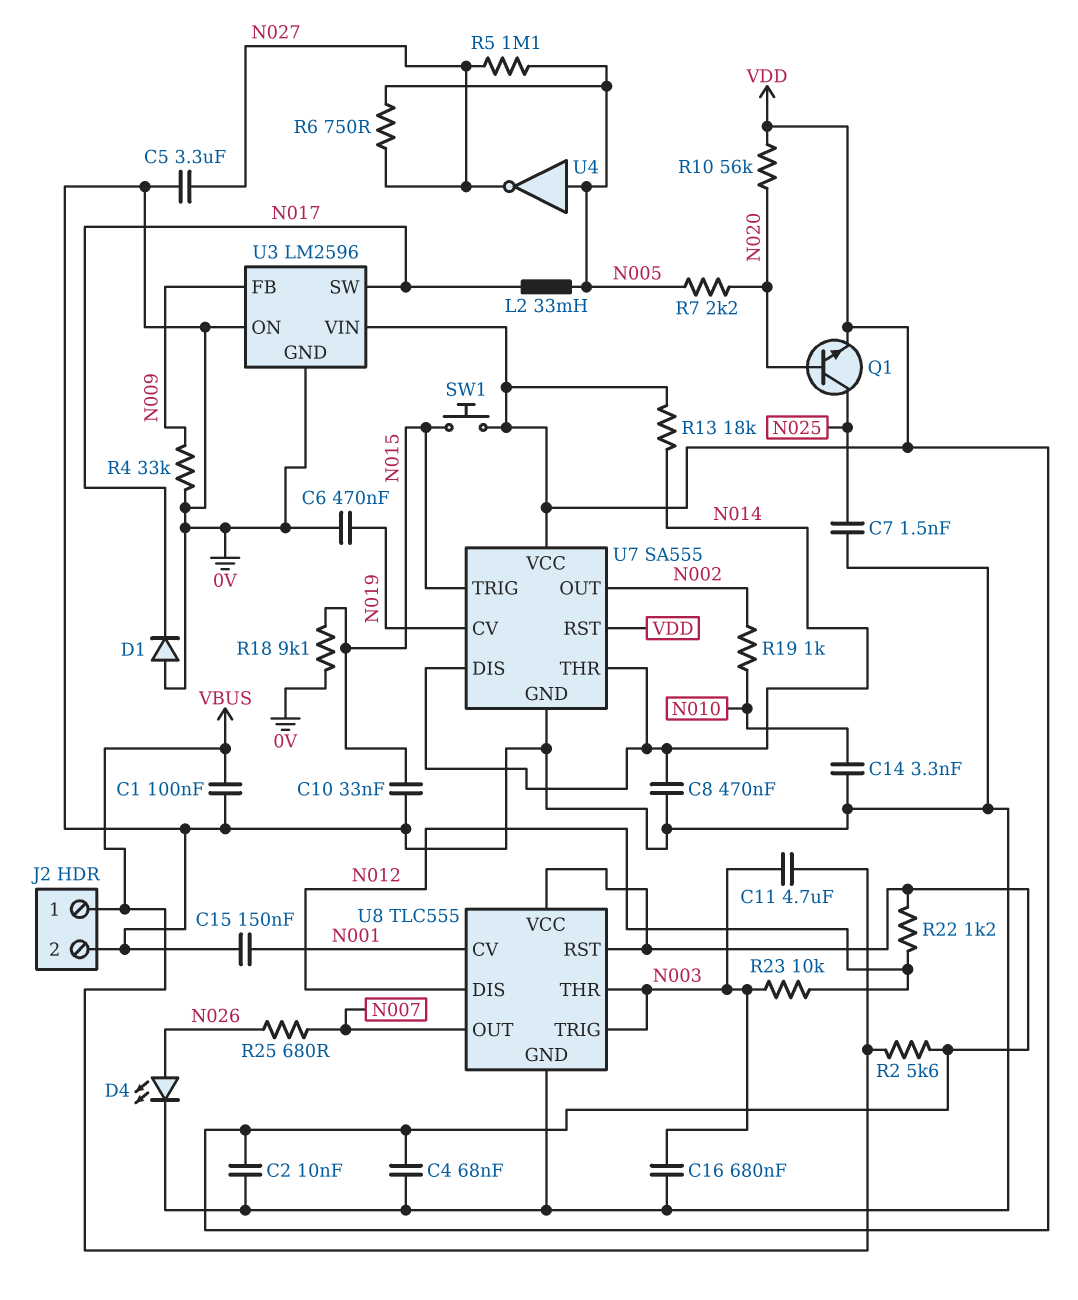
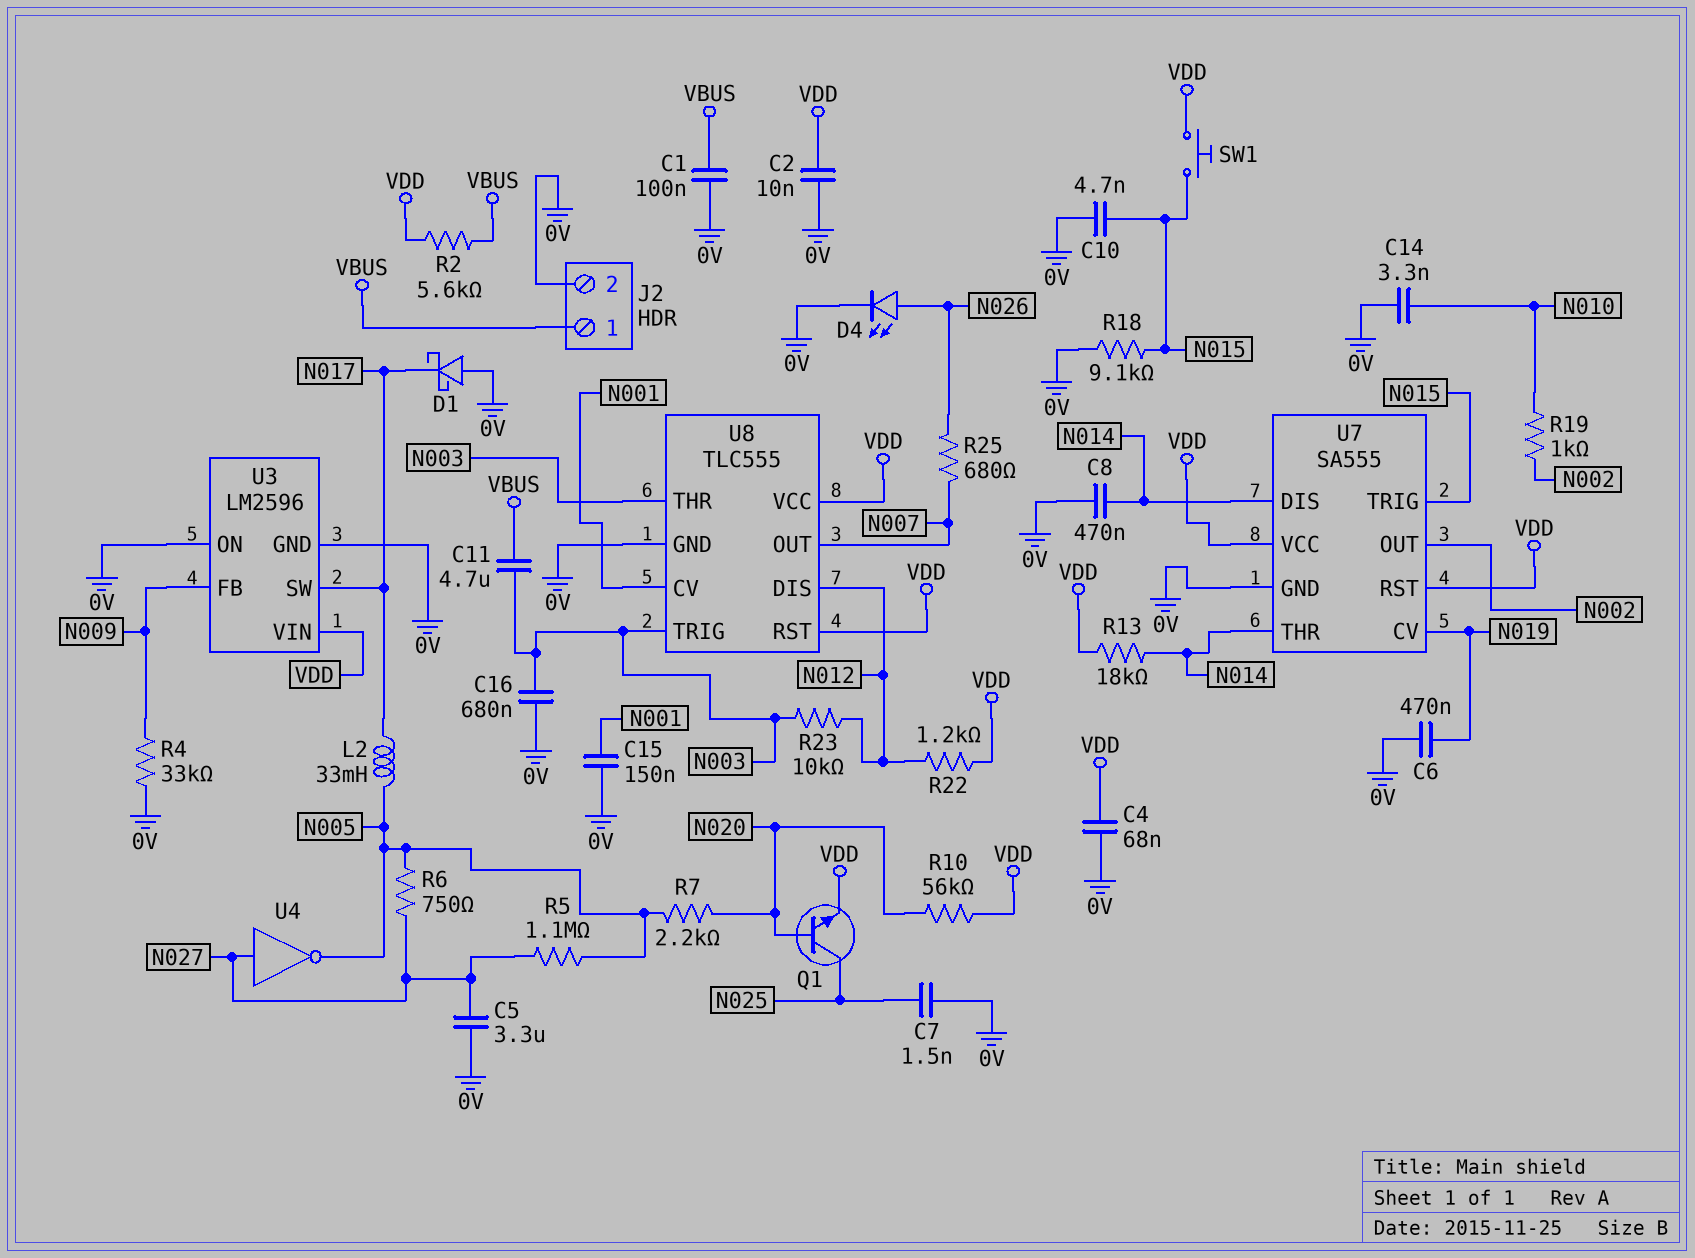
C10: 33nF (0V, N015) -> 4.7nF (0V, N015)
D1: diode (A 0V, K N017) -> schottky (A 0V, K N017)
U4: NOT (in N005, out N027) -> NOT (in N027, out N005)

